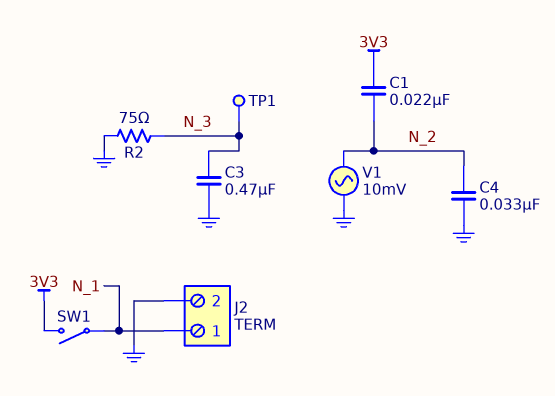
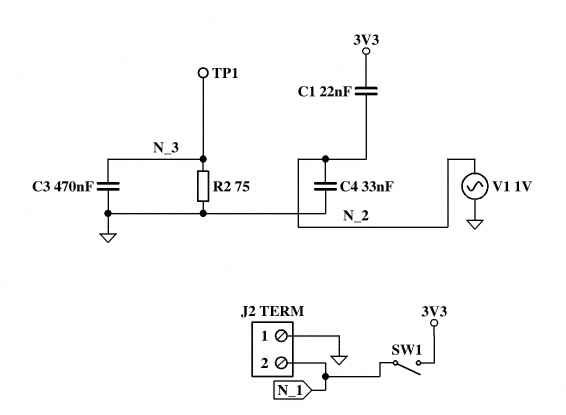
J2 pin 1: N_1 -> GND
J2 pin 2: GND -> N_1
V1: AC 10mV (GND, N_2) -> AC 1V (GND, N_2)

